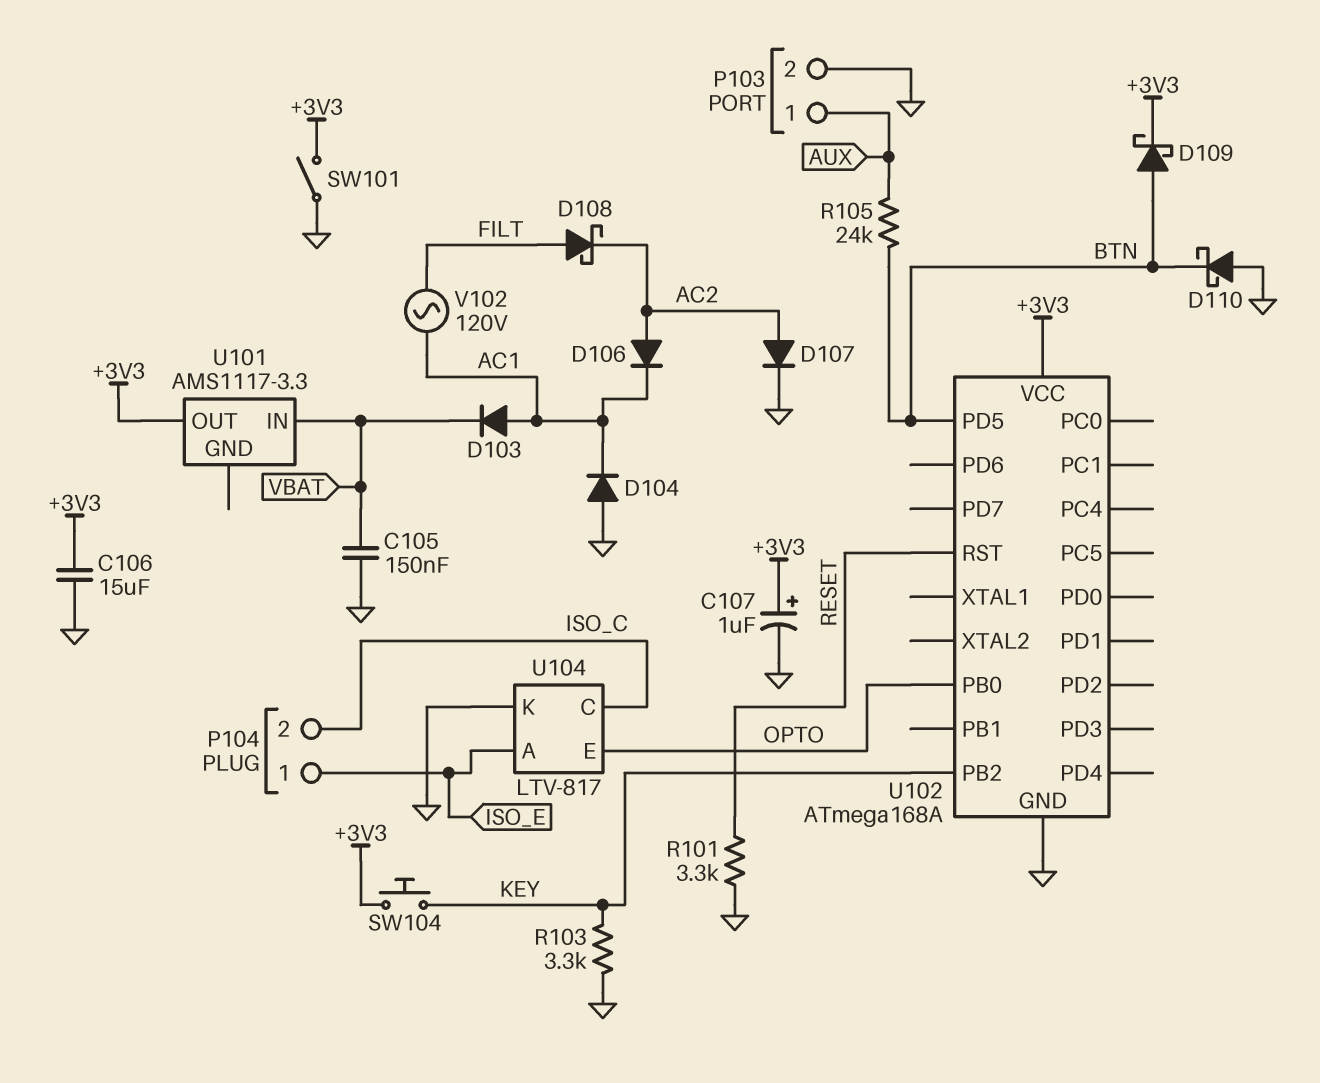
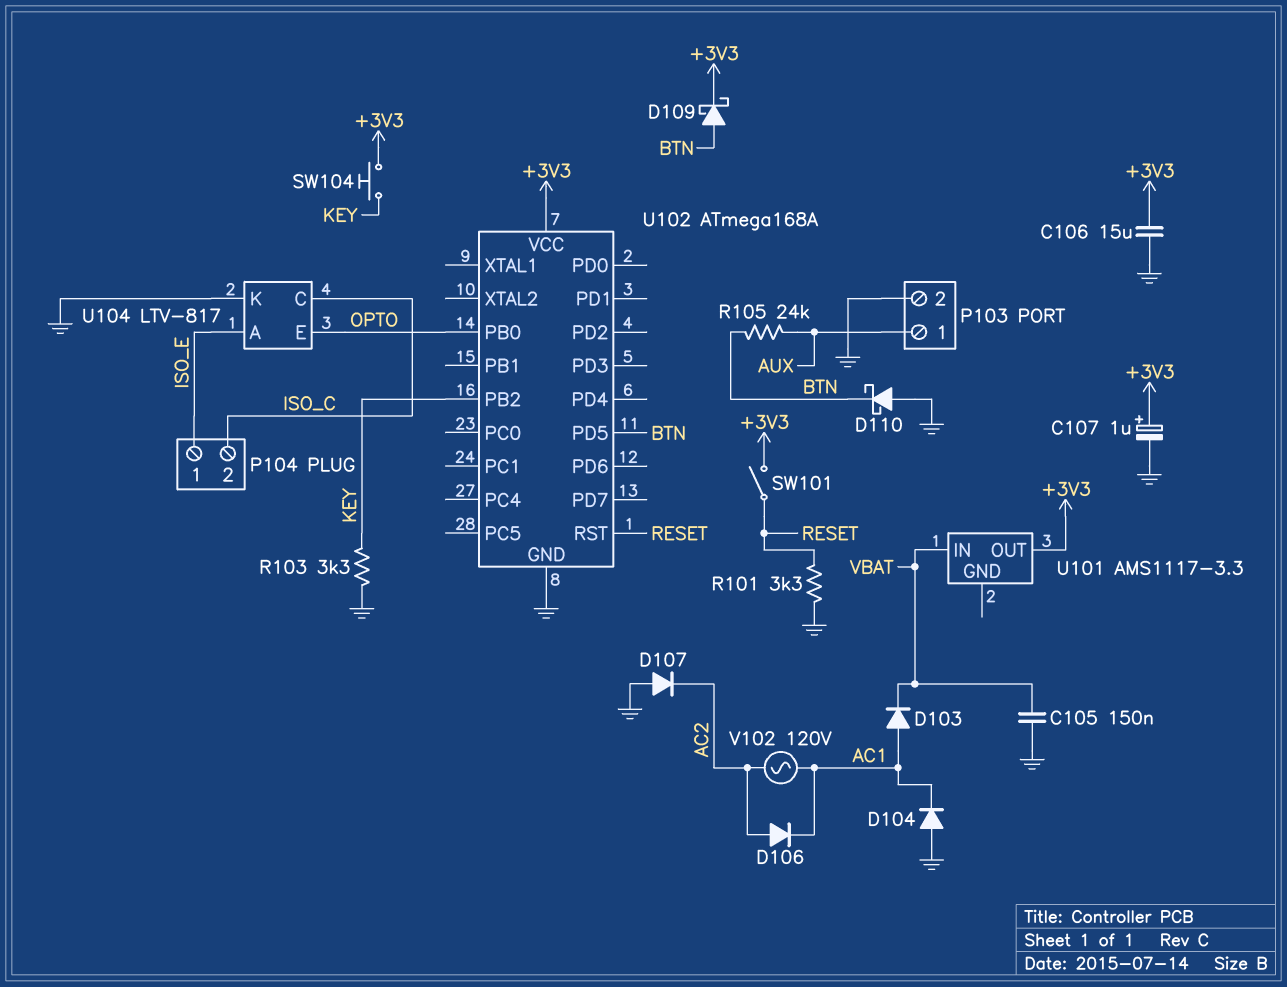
D107: diode (A AC2, K GND) -> diode (A GND, K AC2)
D108: schottky (A FILT, K AC2) -> none
SW101: switch (+3V3, GND) -> switch (+3V3, RESET)
V102: AC 120V (AC1, FILT) -> AC 120V (AC1, AC2)

